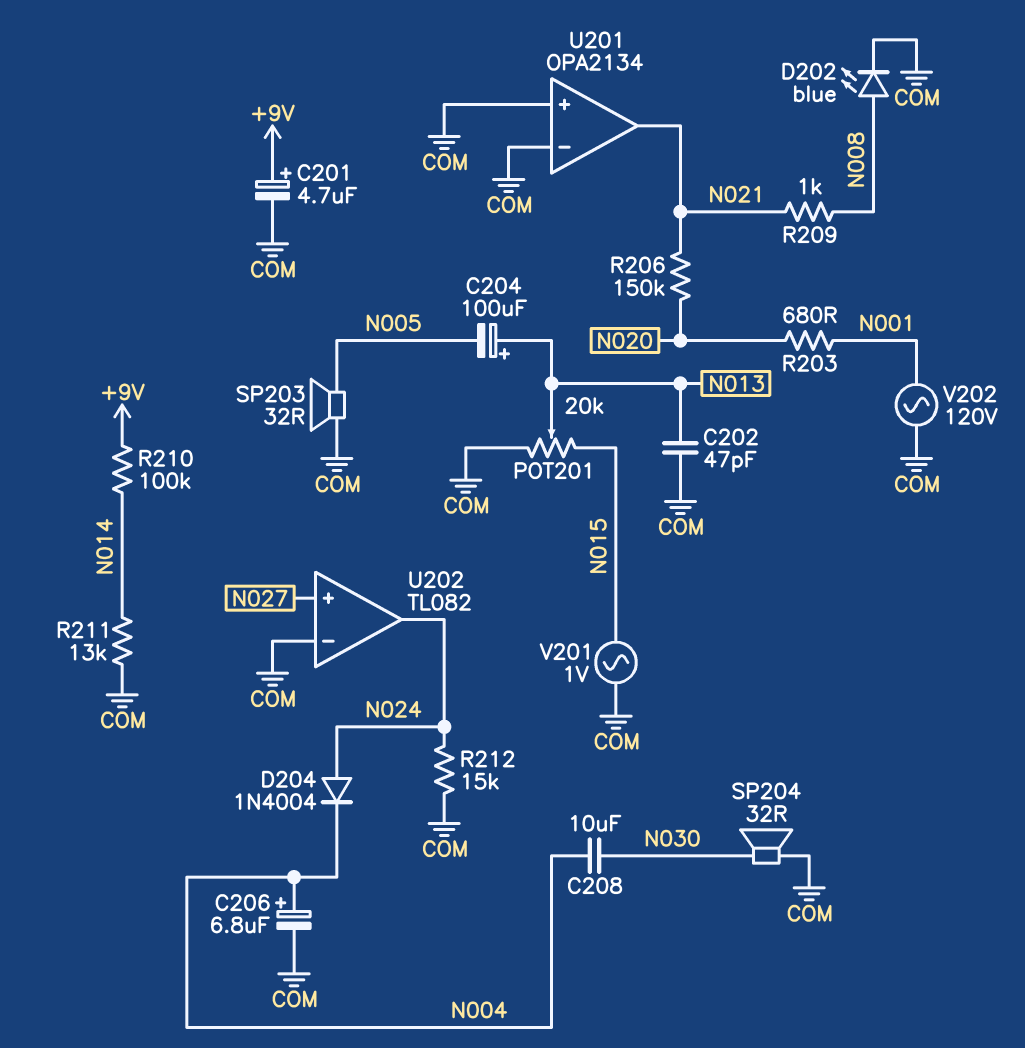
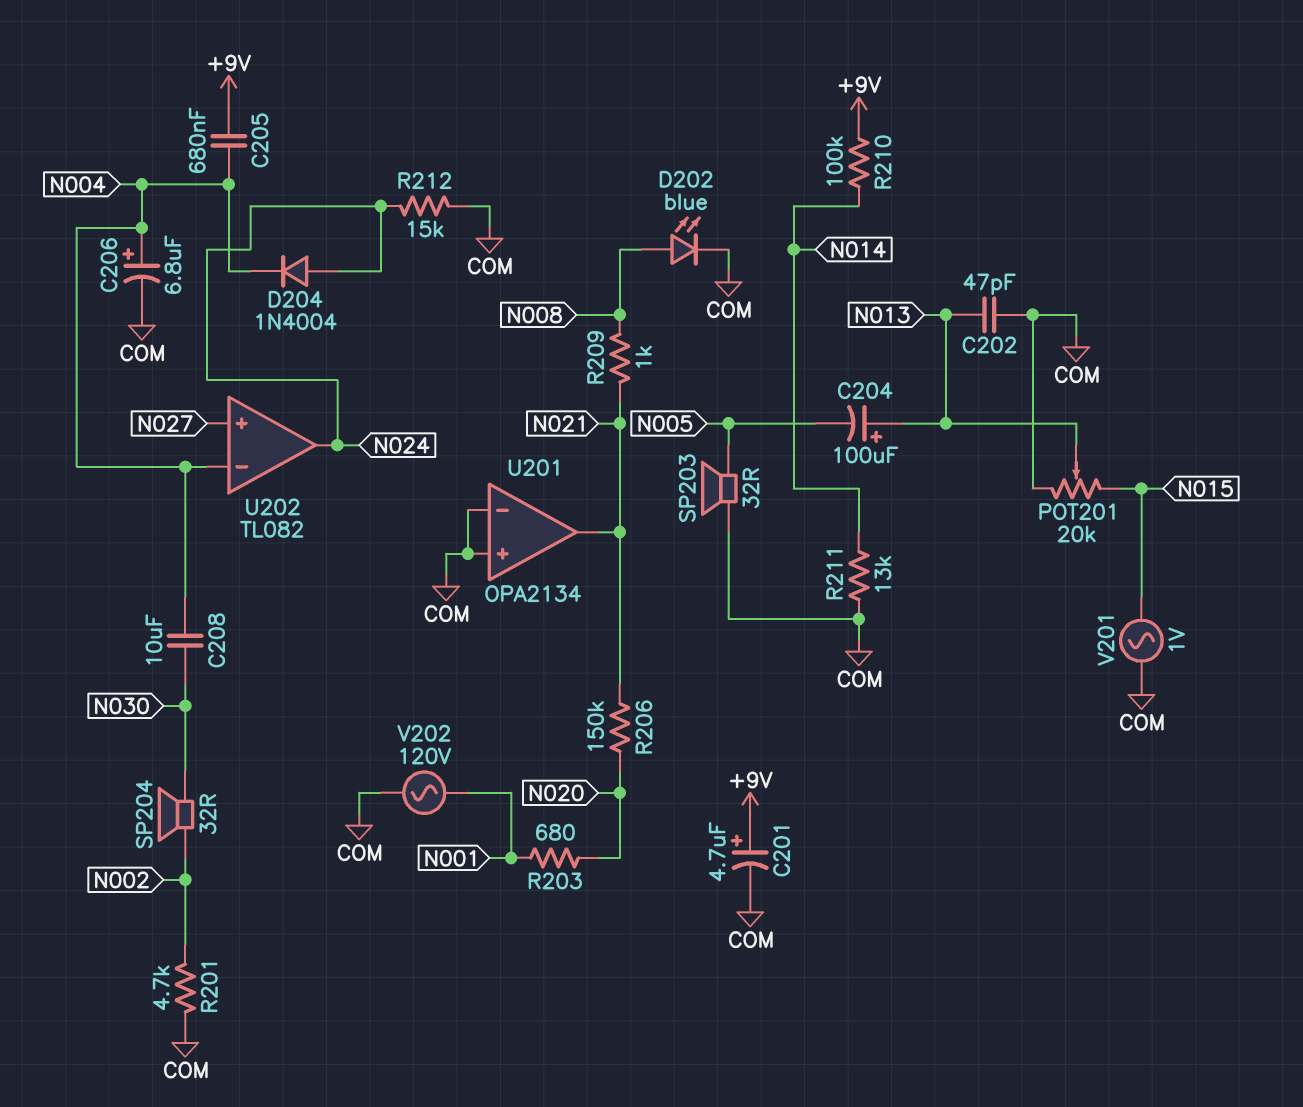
C205: none -> 680nF (+9V, N004)
R201: none -> 4.7k (COM, N002)
SP204: speaker 32R (COM, N030) -> speaker 32R (N002, N030)
U202 pin in-: COM -> N004

